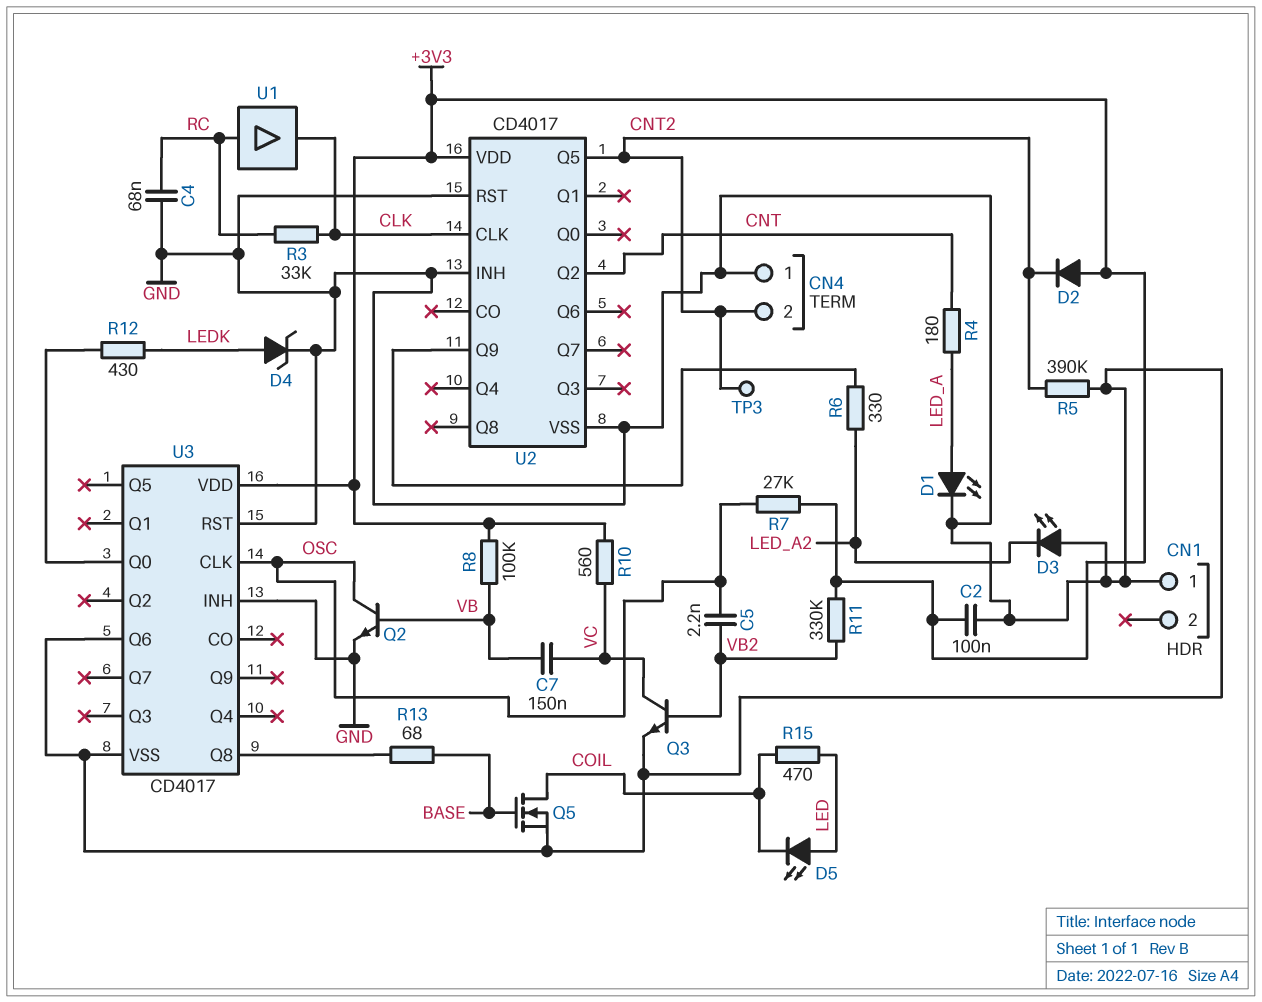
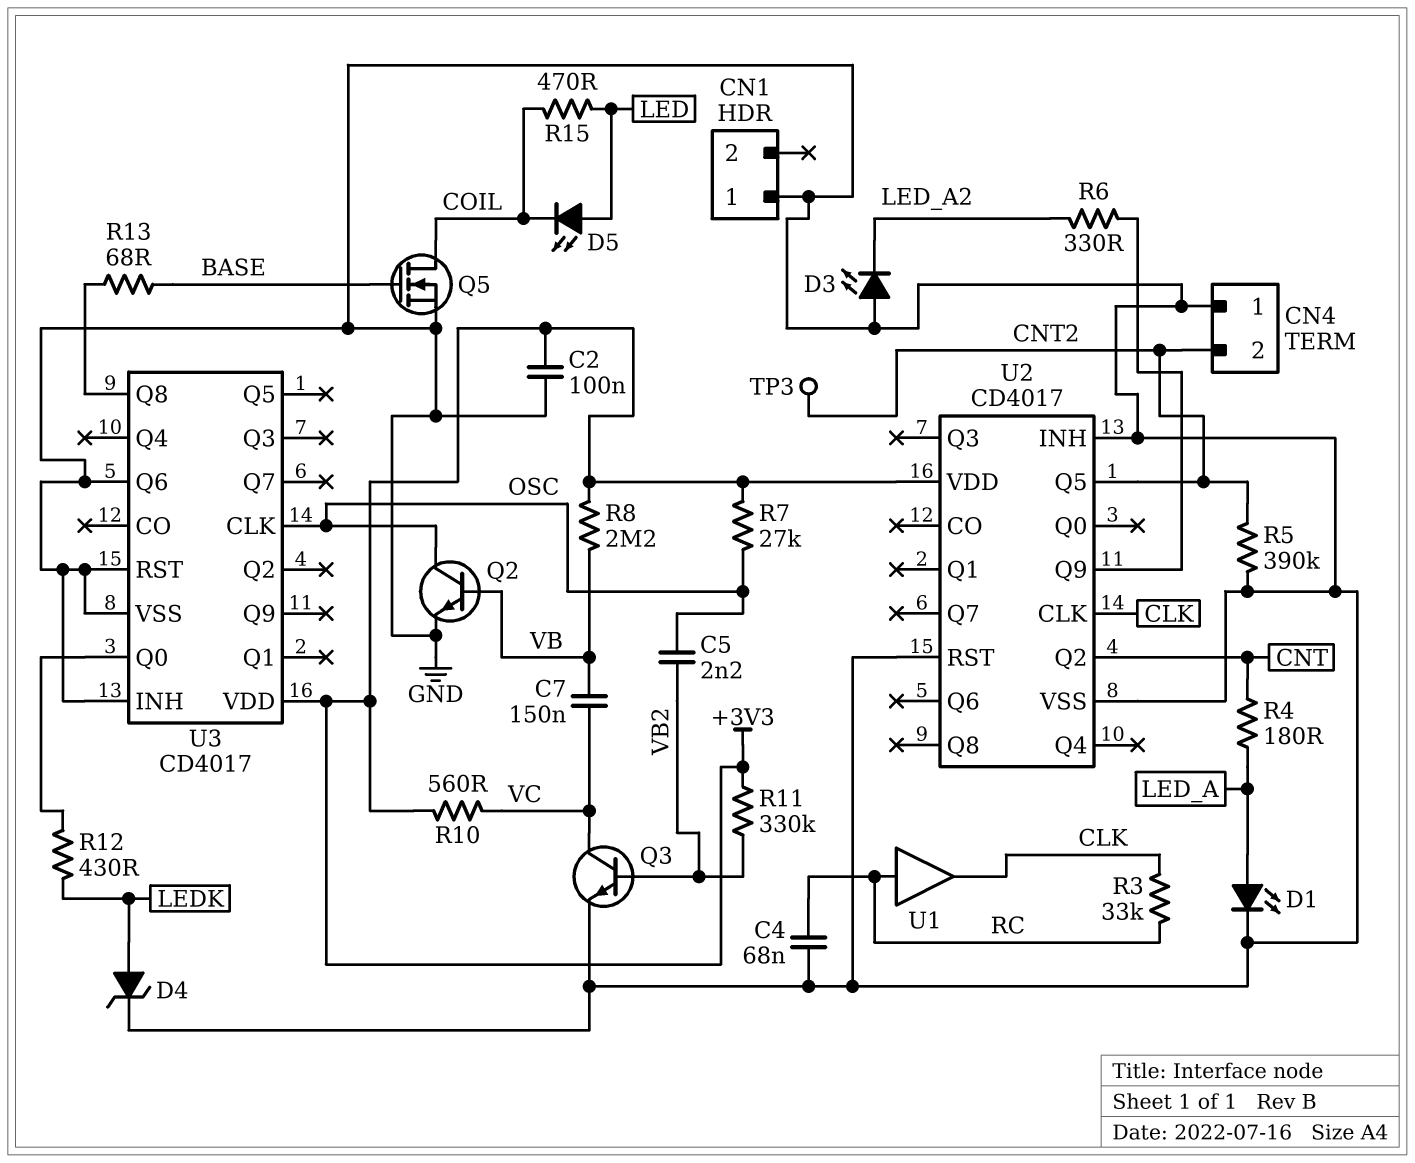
D2: diode (A +3V3, K CNT2) -> none
R8: 100k (+3V3, VB) -> 2.2M (+3V3, VB)

